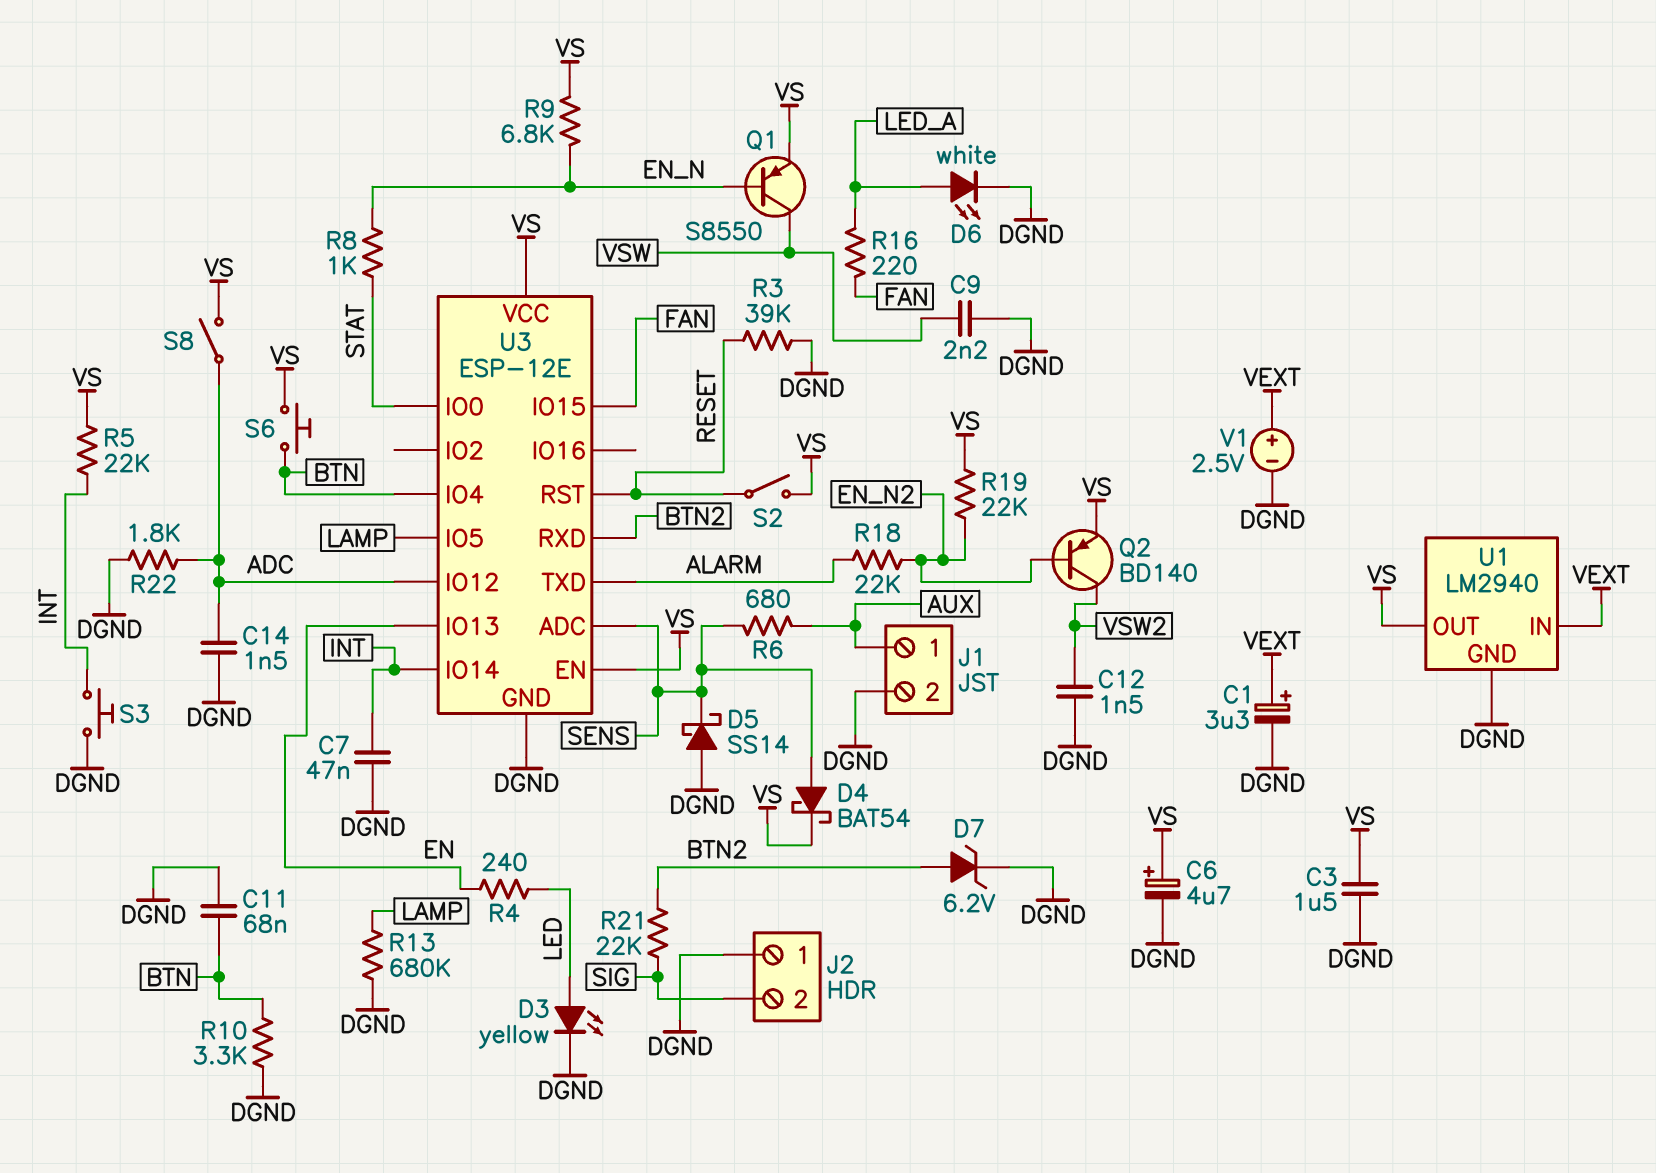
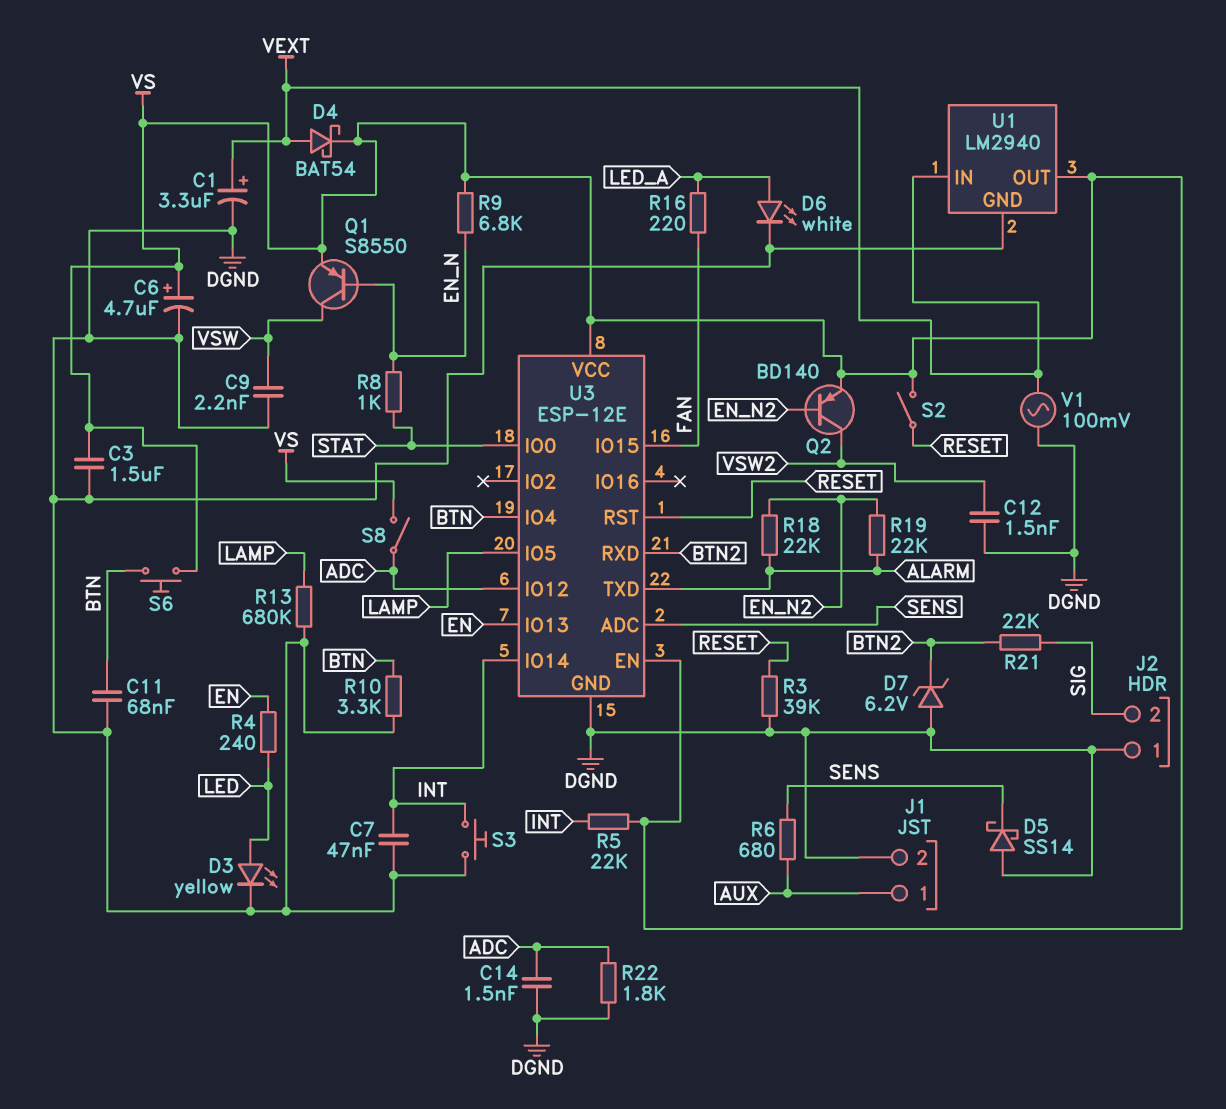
D4: schottky BAT54 (A SENS, K VS) -> schottky BAT54 (A VEXT, K VS)
D7: zener 6.2V (A BTN2, K DGND) -> zener 6.2V (A DGND, K BTN2)
R19: 22k (EN_N2, VS) -> 22k (ALARM, EN_N2)
V1: 2.5V (plus VEXT, minus DGND) -> AC 100mV (DGND, VEXT)

